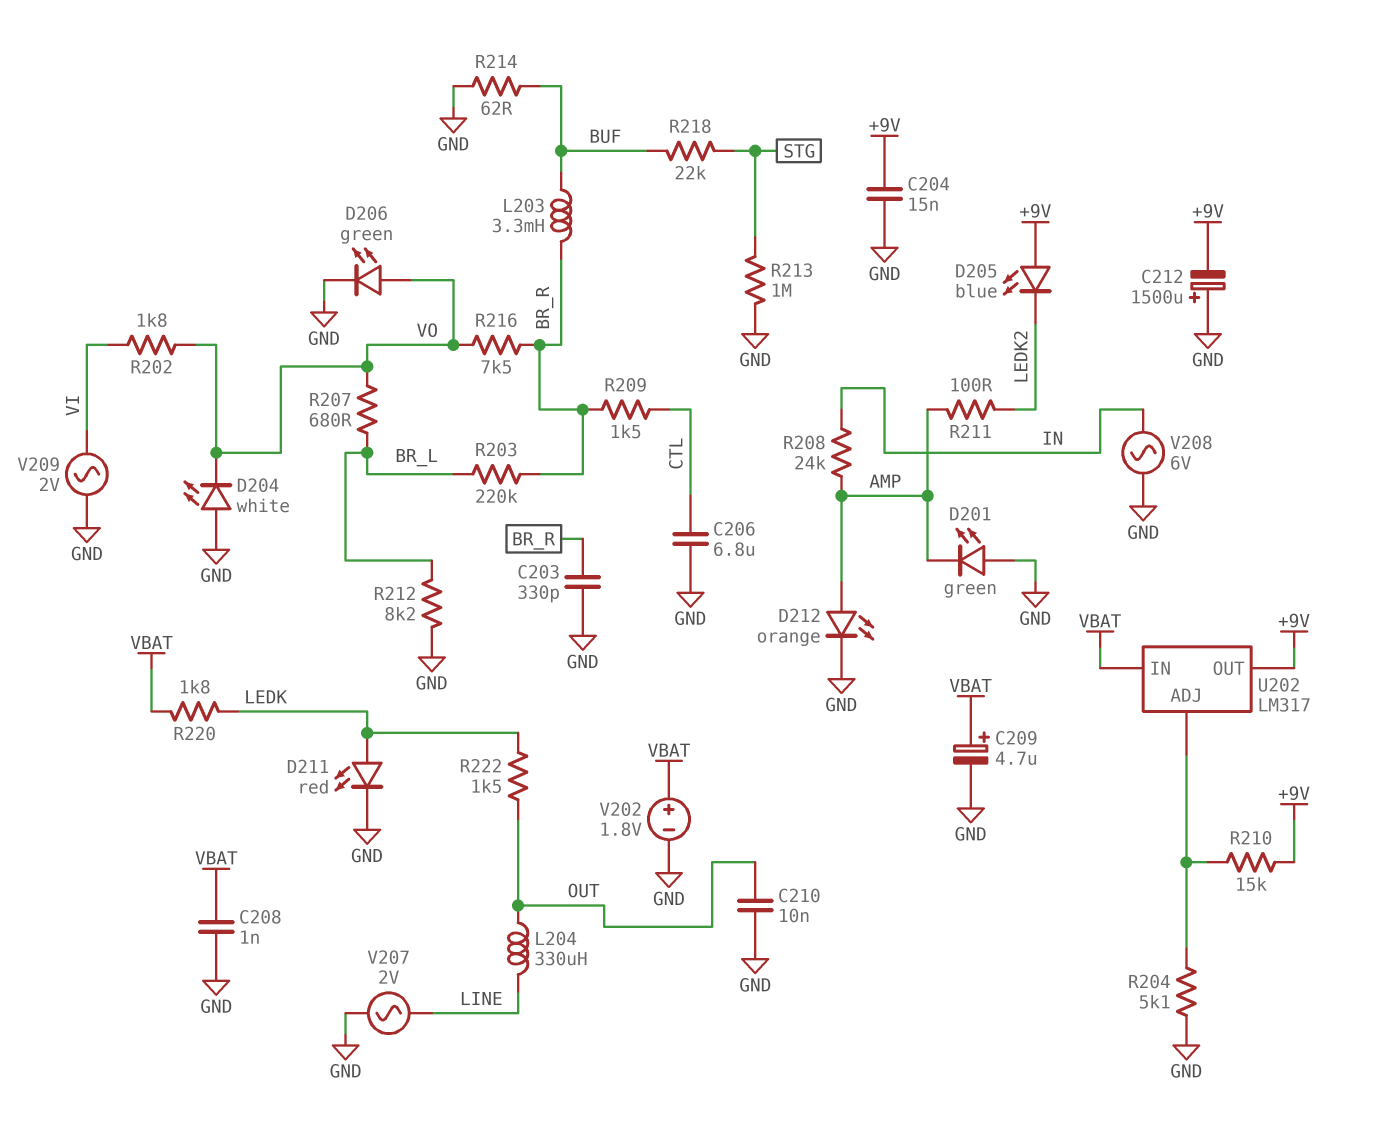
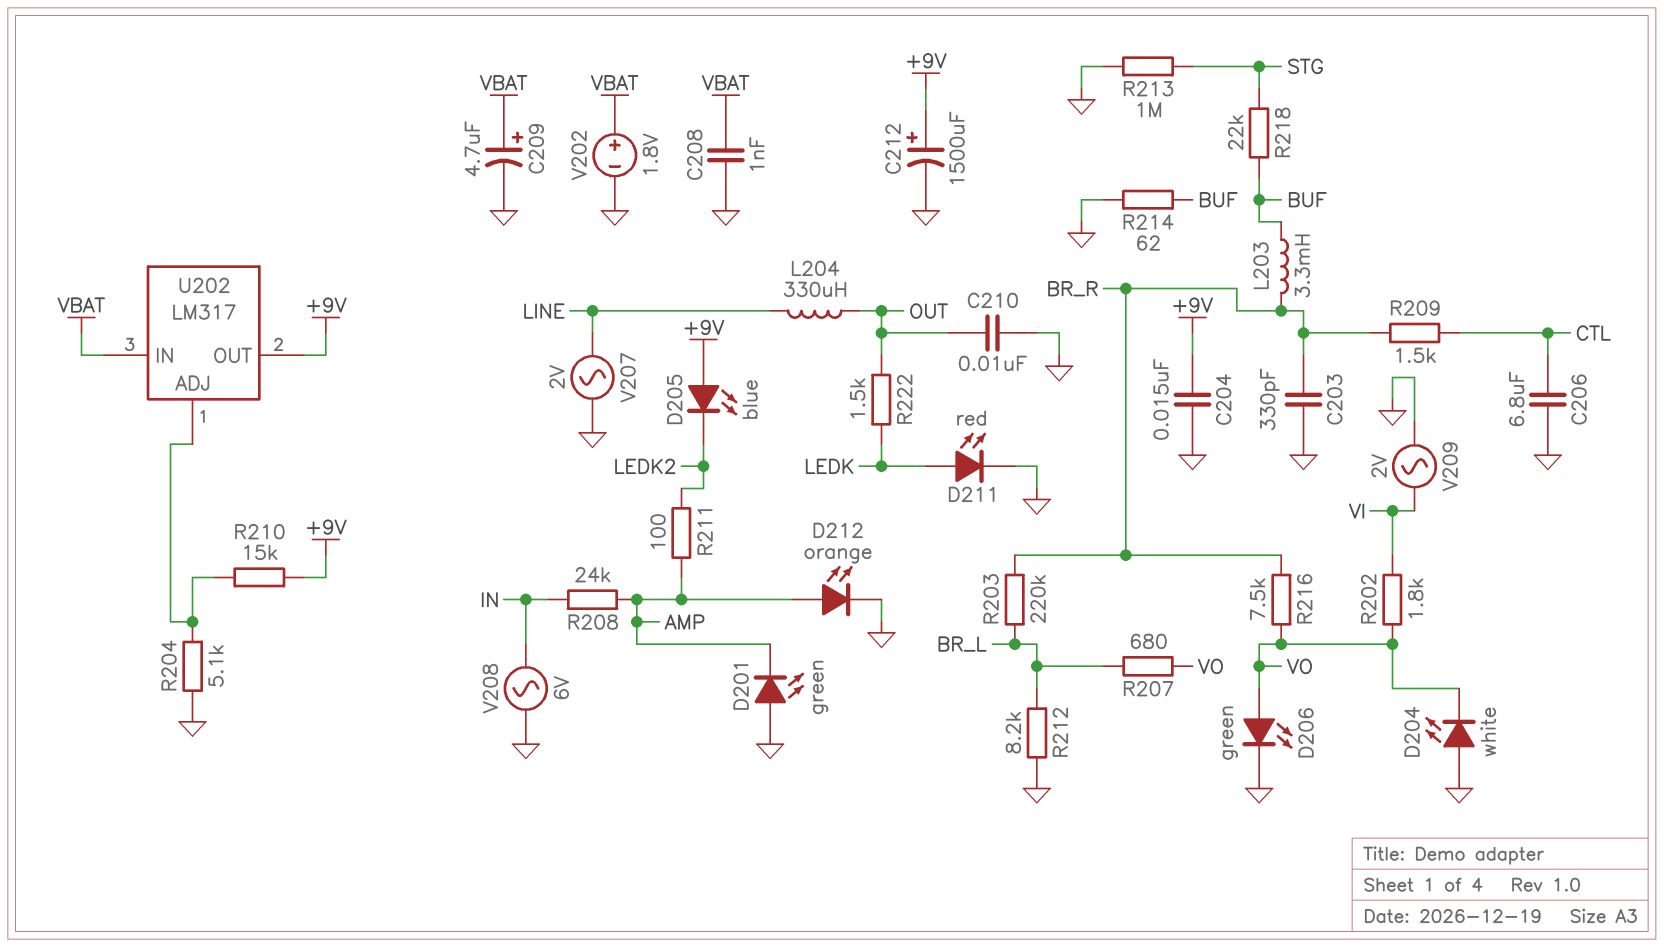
C212: 1500uF (plus GND, minus +9V) -> 1500uF (plus +9V, minus GND)
R220: 1.8k (LEDK, VBAT) -> none

